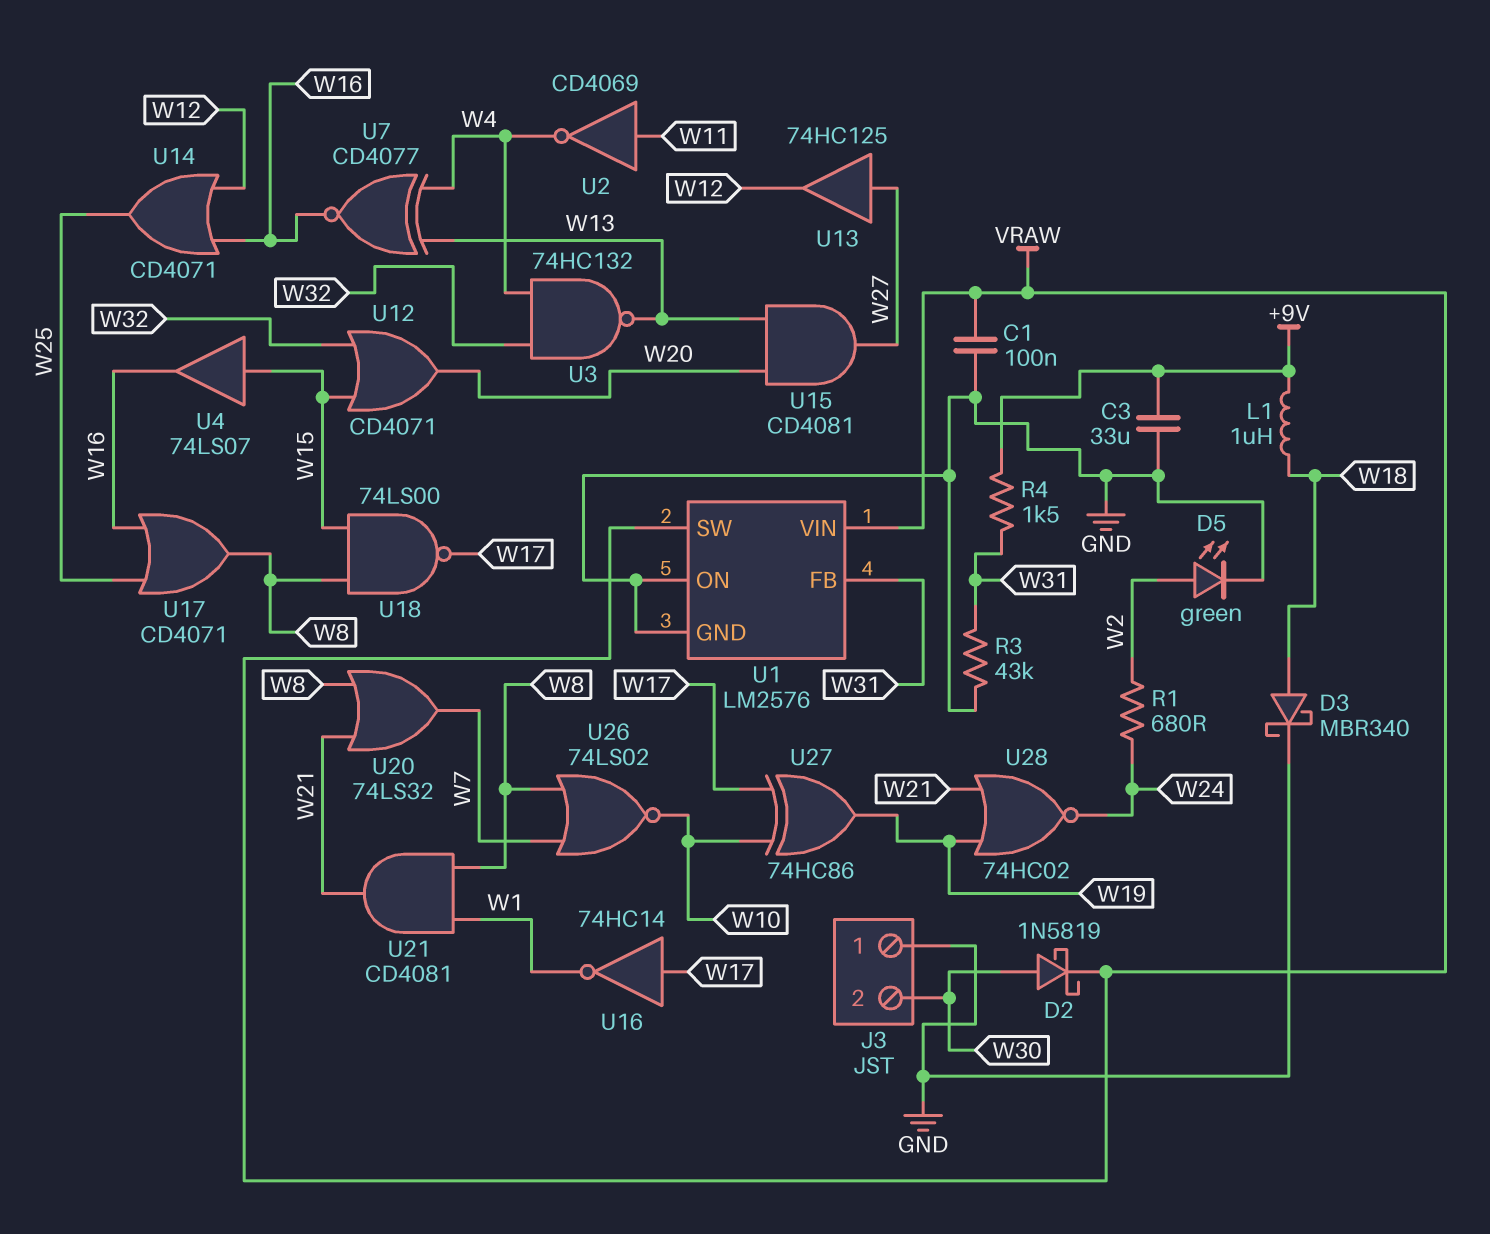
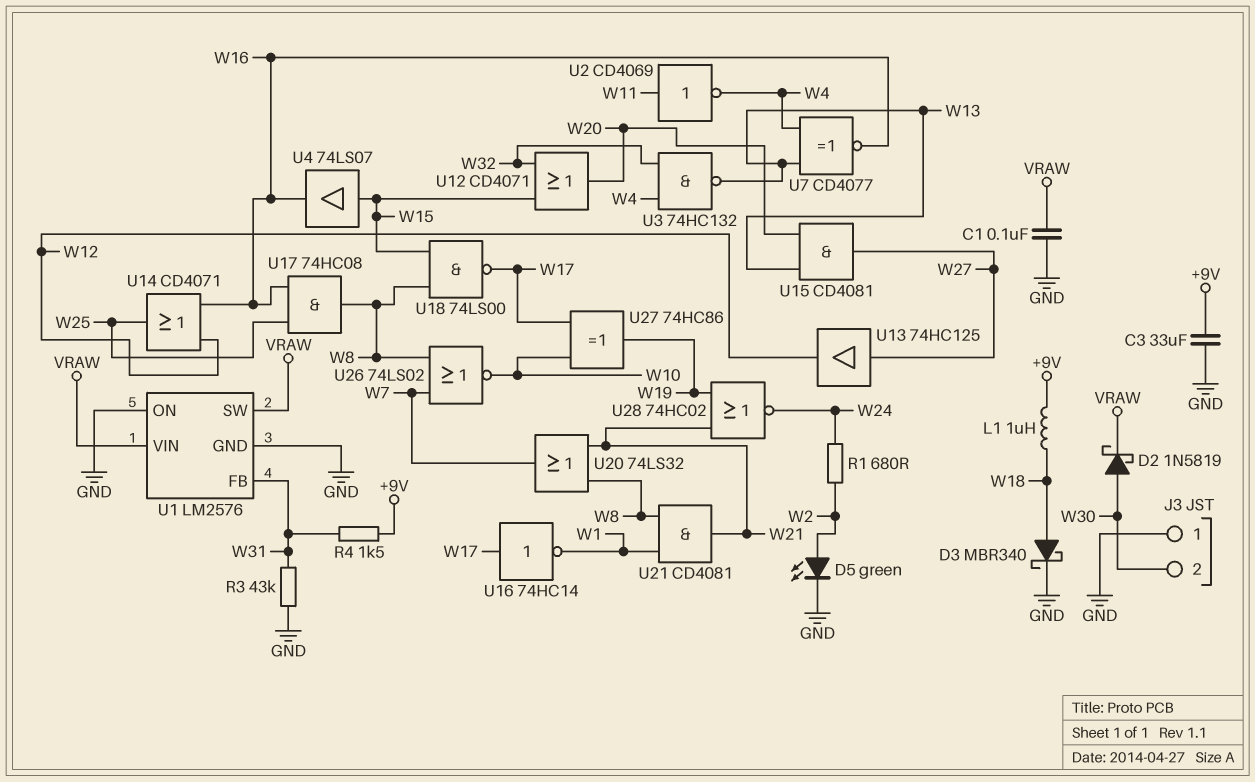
U17: OR CD4071 (in W16, in W25, out W8) -> AND 74HC08 (in W16, in W25, out W8)

